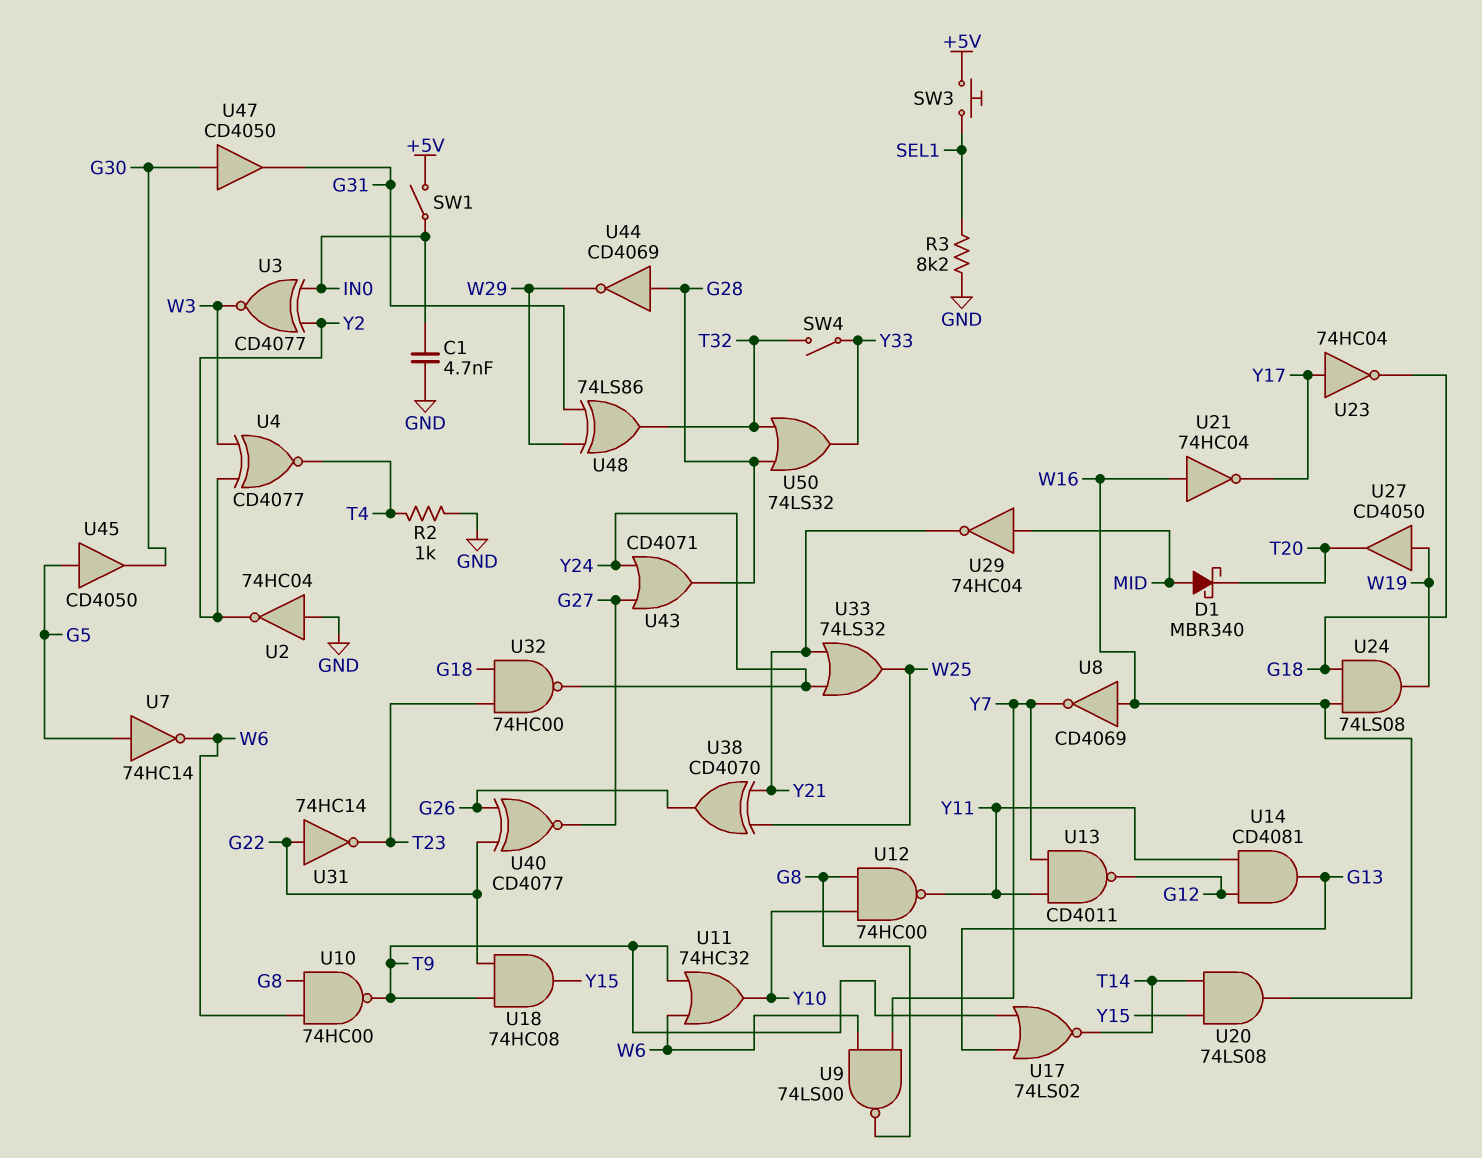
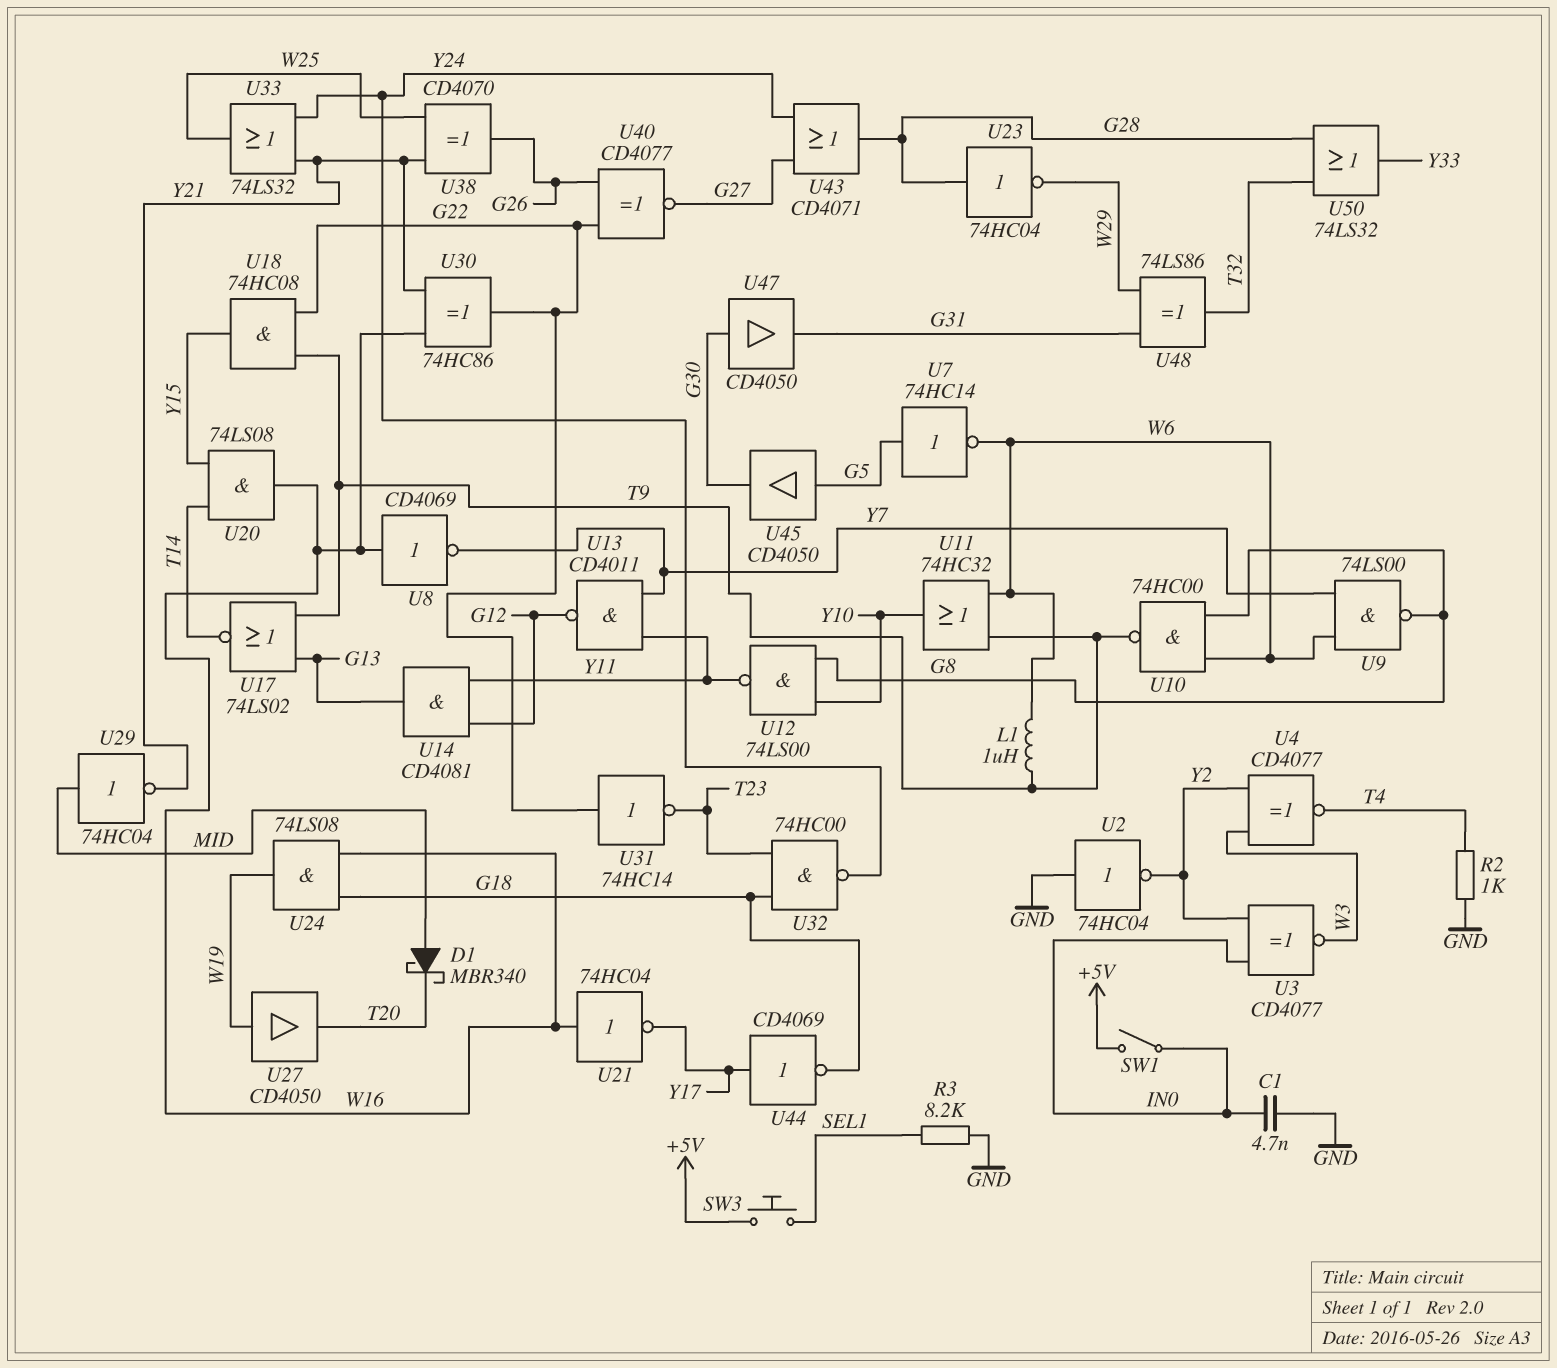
L1: none -> 1uH (T9, W6)
SW4: switch (T32, Y33) -> none
U12: NAND 74HC00 (in G8, in Y10, out Y11) -> NAND 74LS00 (in G8, in Y10, out Y11)
U23: NOT 74HC04 (in Y17, out G18) -> NOT 74HC04 (in G28, out W29)
U30: none -> XOR 74HC86 (in W16, in Y21, out G22)
U44: NOT CD4069 (in G28, out W29) -> NOT CD4069 (in Y17, out G18)

